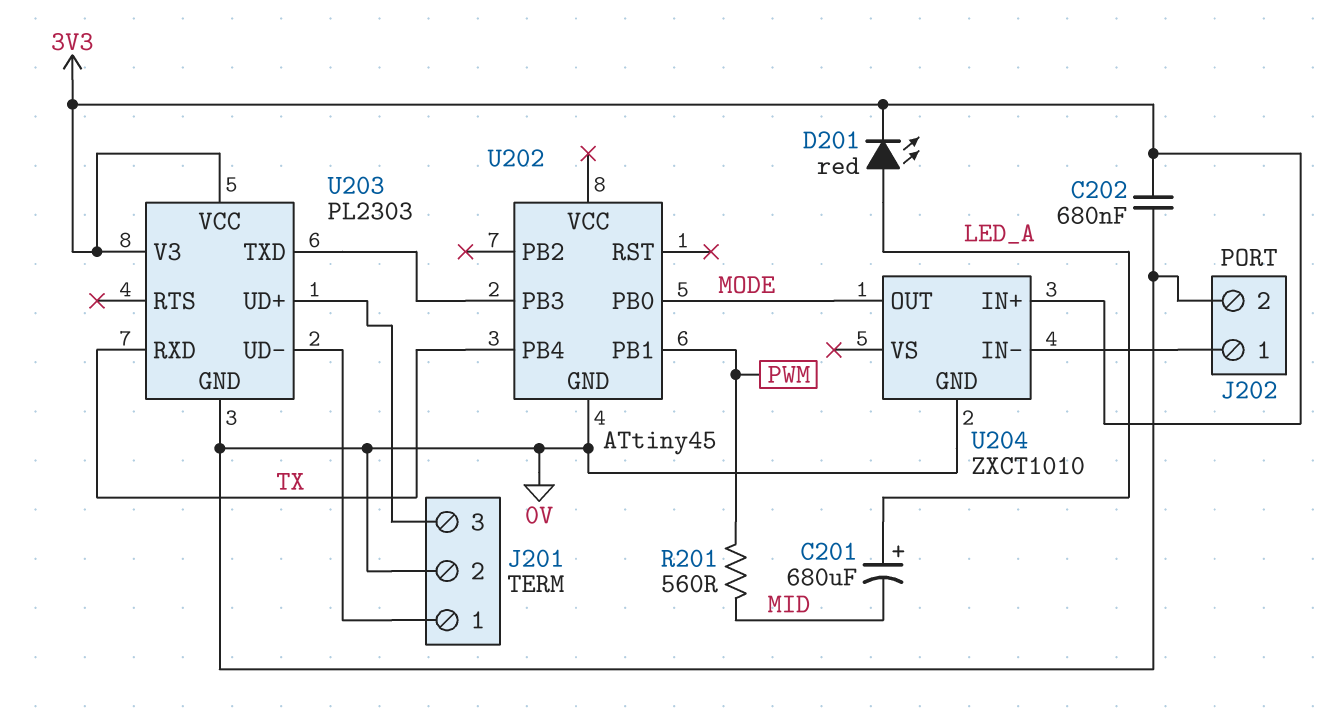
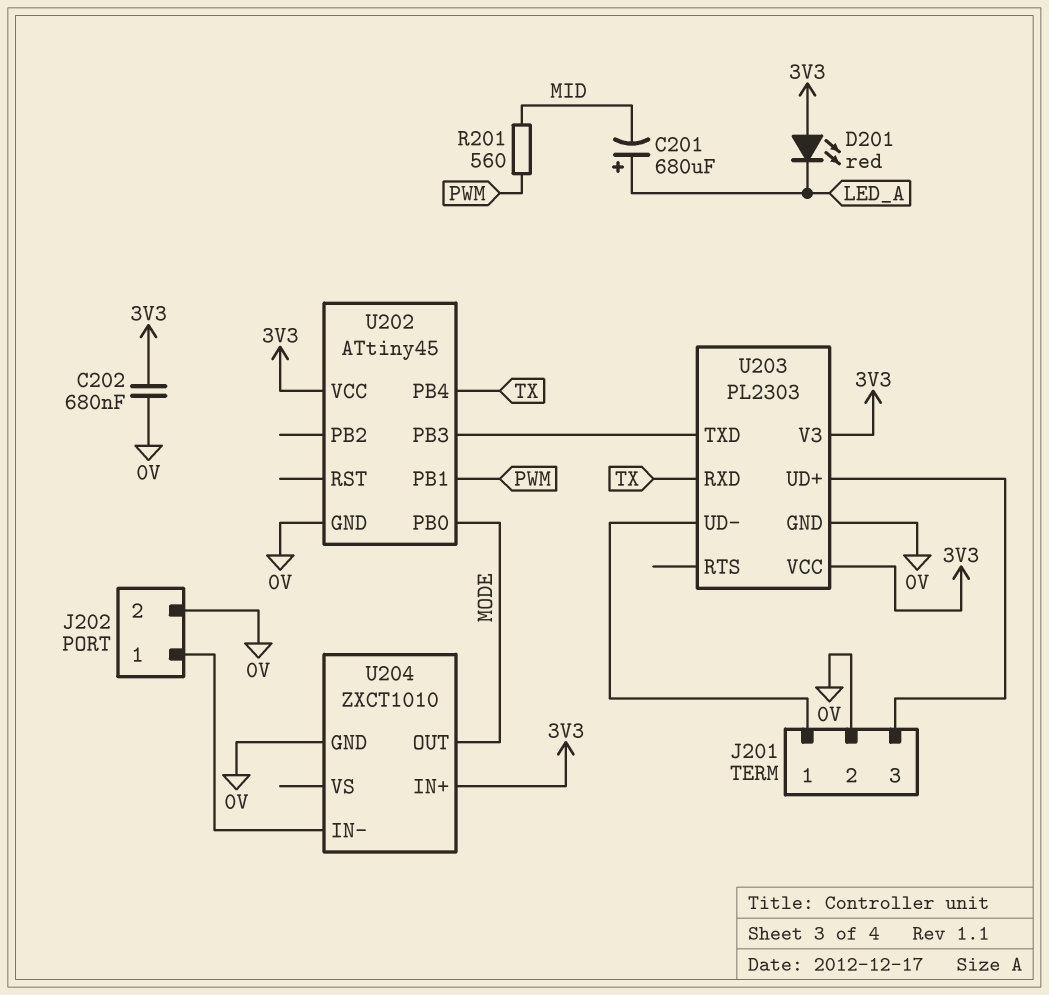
D201: LED red (A LED_A, K 3V3) -> LED red (A 3V3, K LED_A)
U202 pin VCC: none -> 3V3

